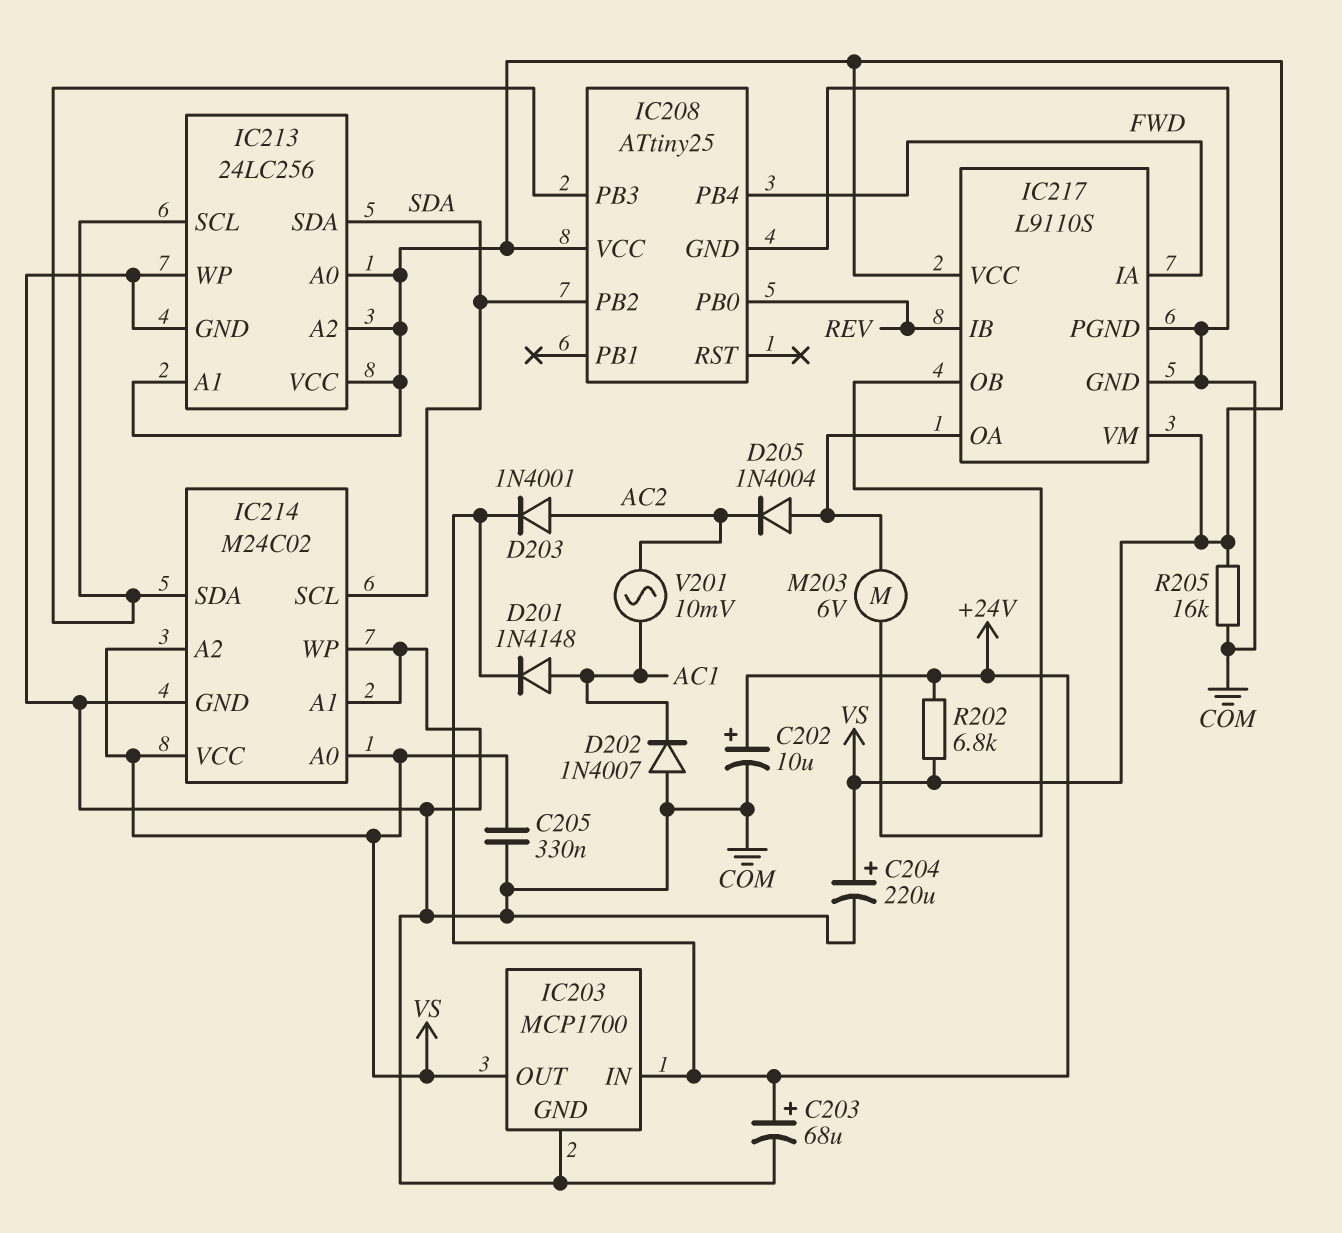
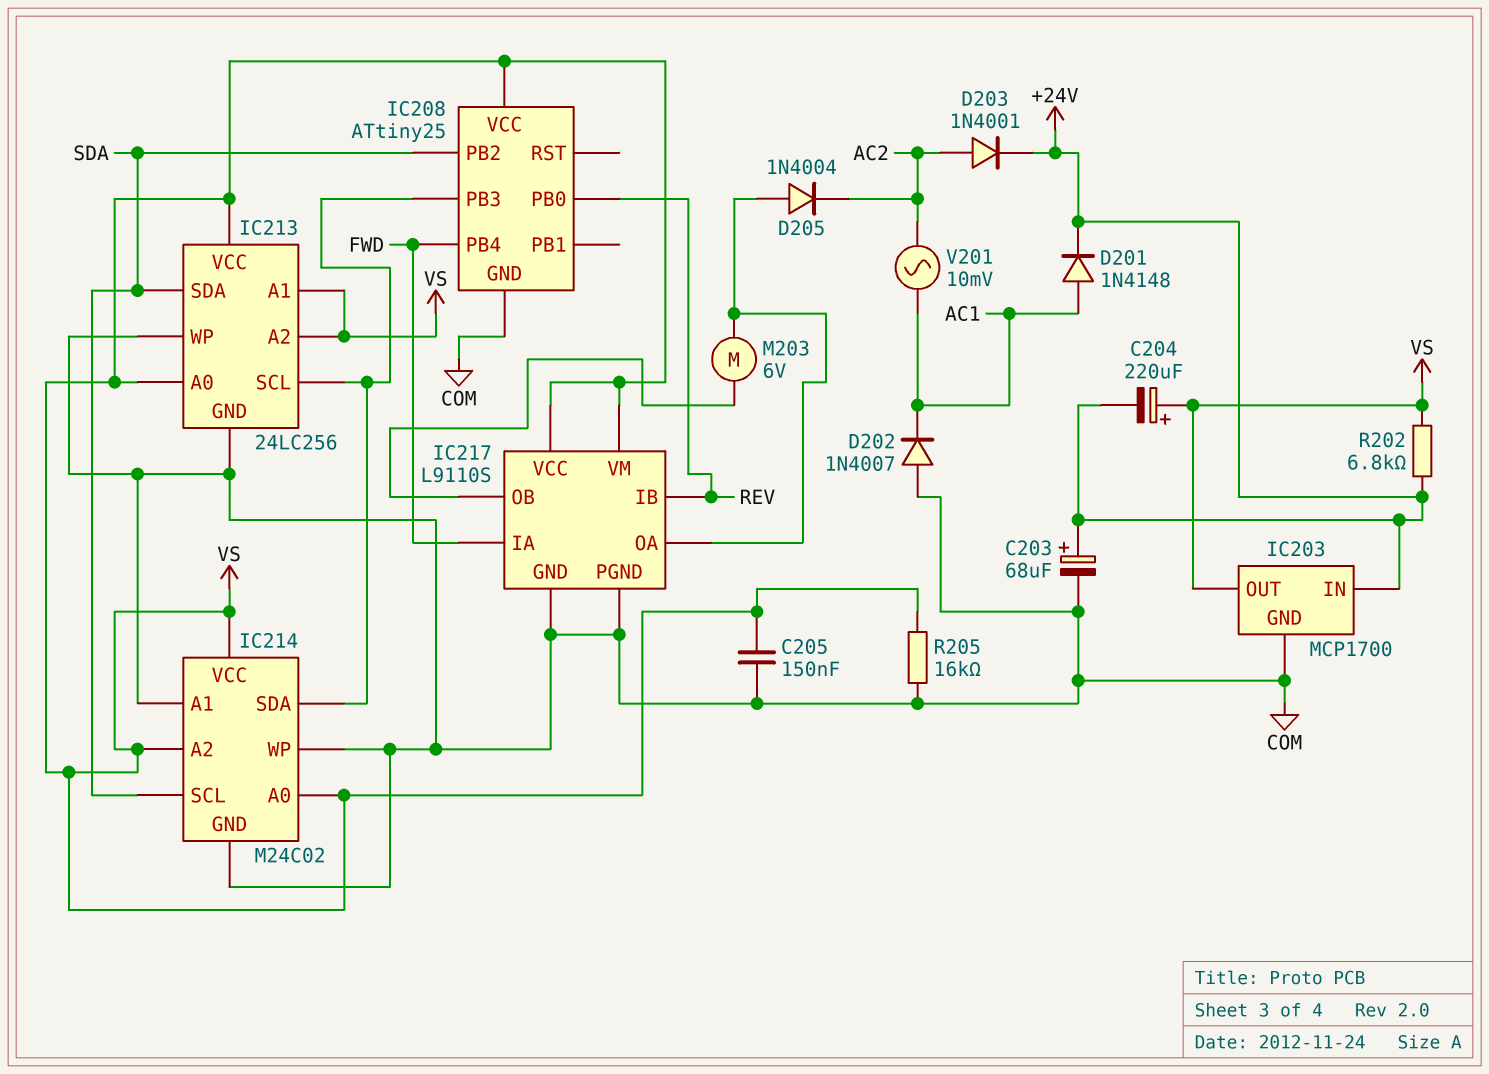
C202: 10uF (plus +24V, minus COM) -> none
C204: 220uF (plus VS, minus COM) -> 220uF (plus VS, minus +24V)
C205: 330nF (COM, VS) -> 150nF (COM, VS)

